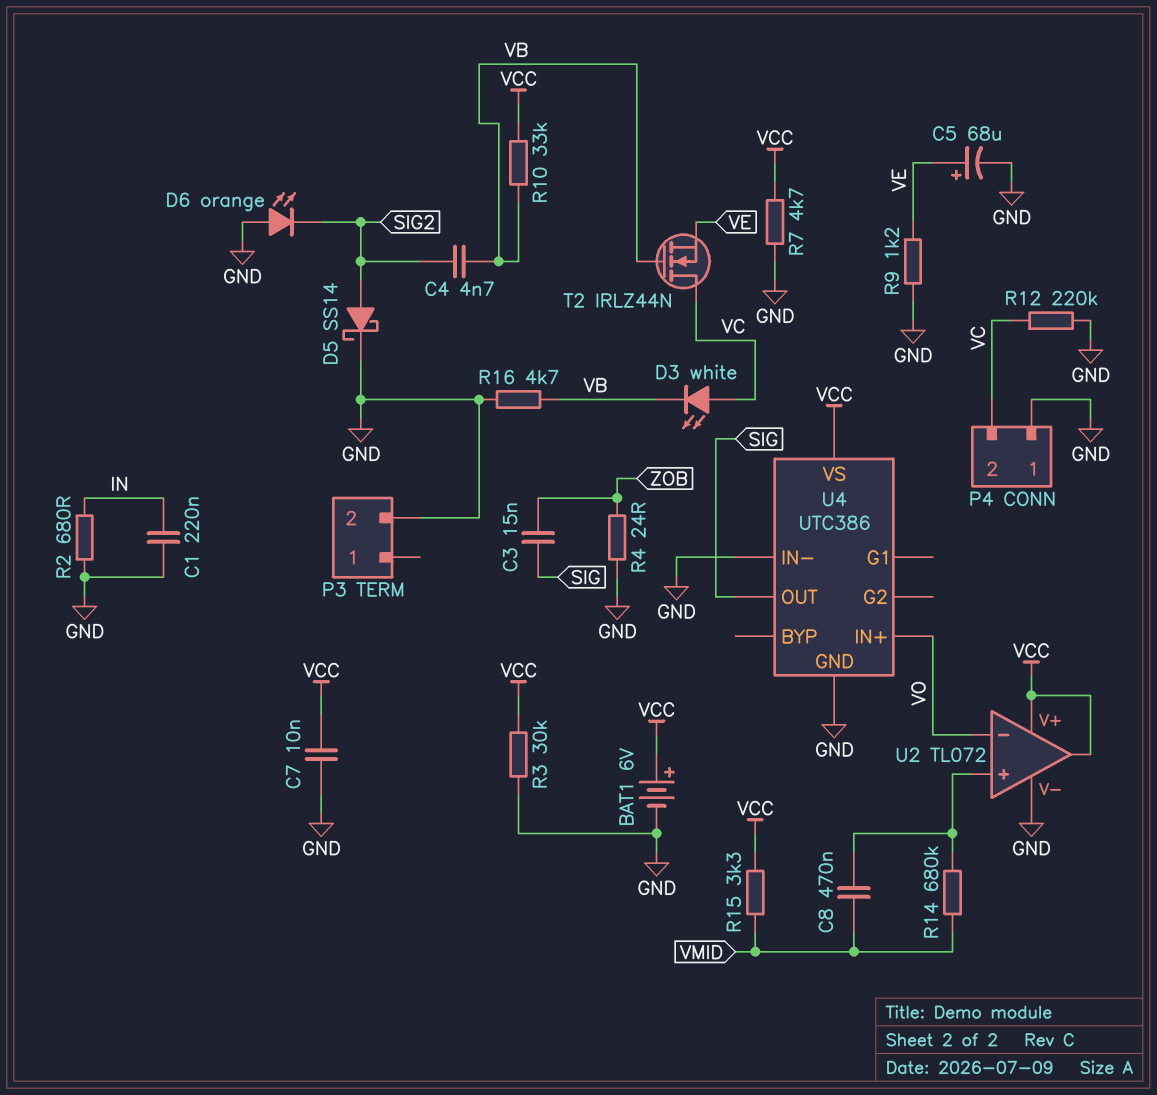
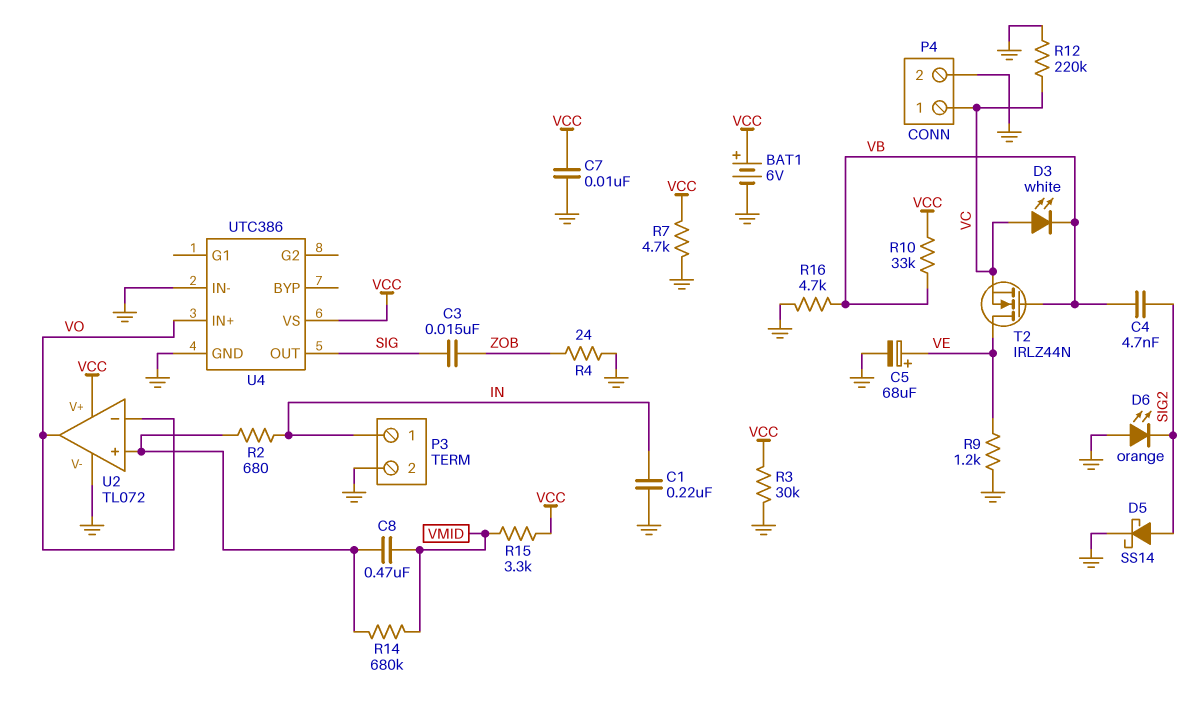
P3 pin 1: none -> IN
P4 pin 1: GND -> VC
P4 pin 2: VC -> GND
R2: 680 (GND, IN) -> 680 (IN, U2/in+)
T2: NMOS IRLZ44N (G VB, D VC, S VE) -> NMOS IRLZ44N (G VB, D VE, S VC)
U2 pin out: VCC -> VO

